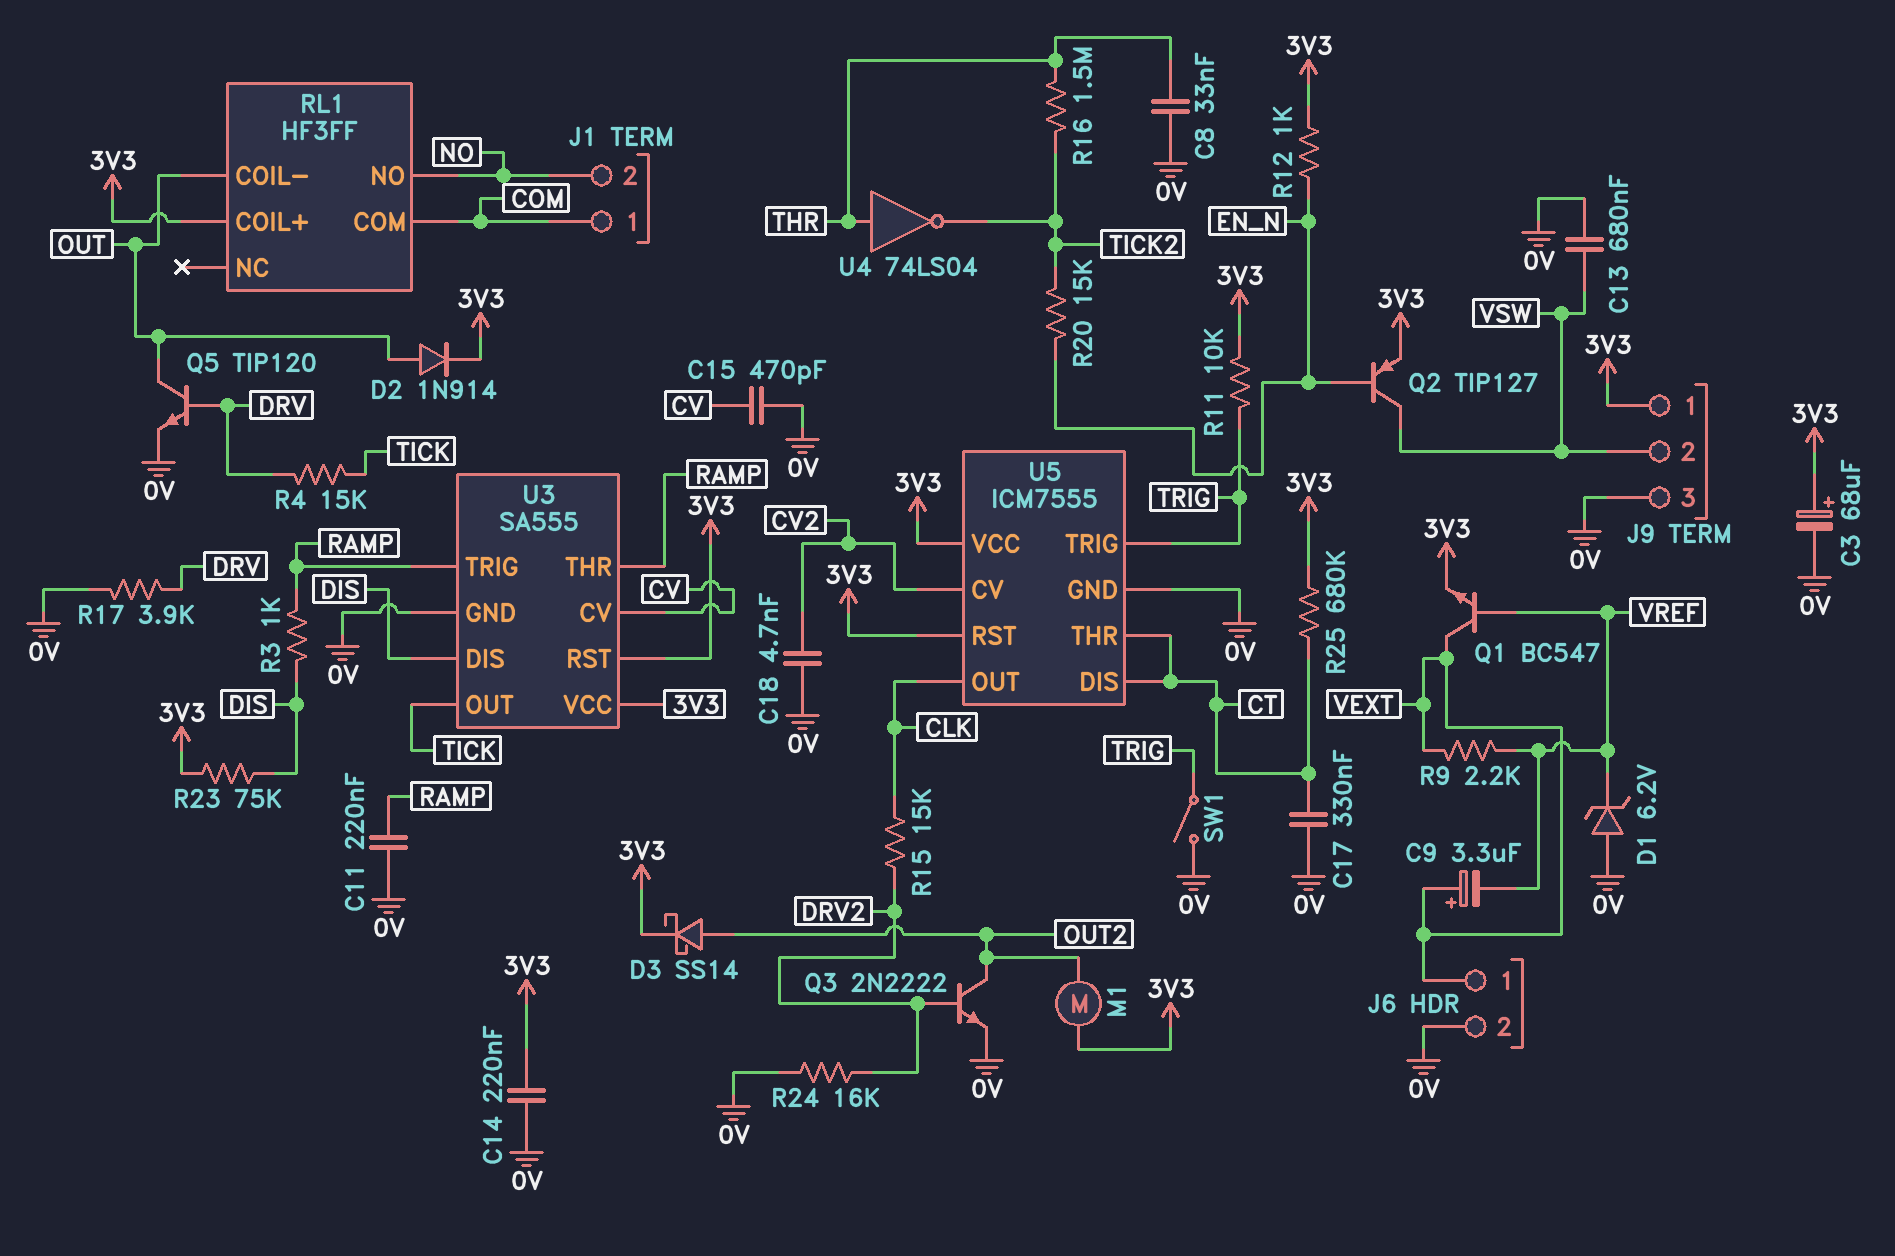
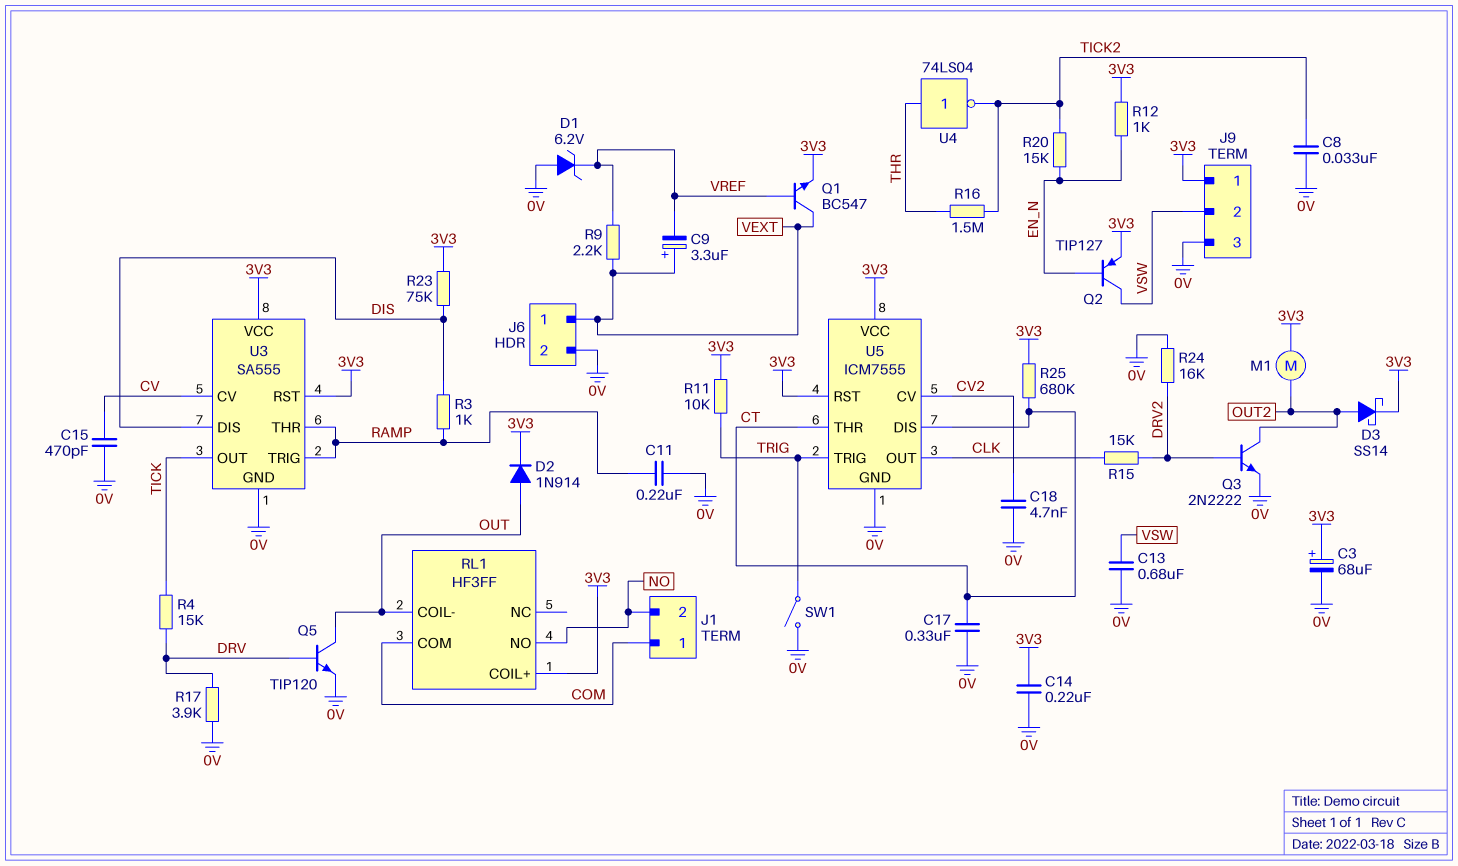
C8: 33nF (0V, THR) -> 33nF (0V, TICK2)

